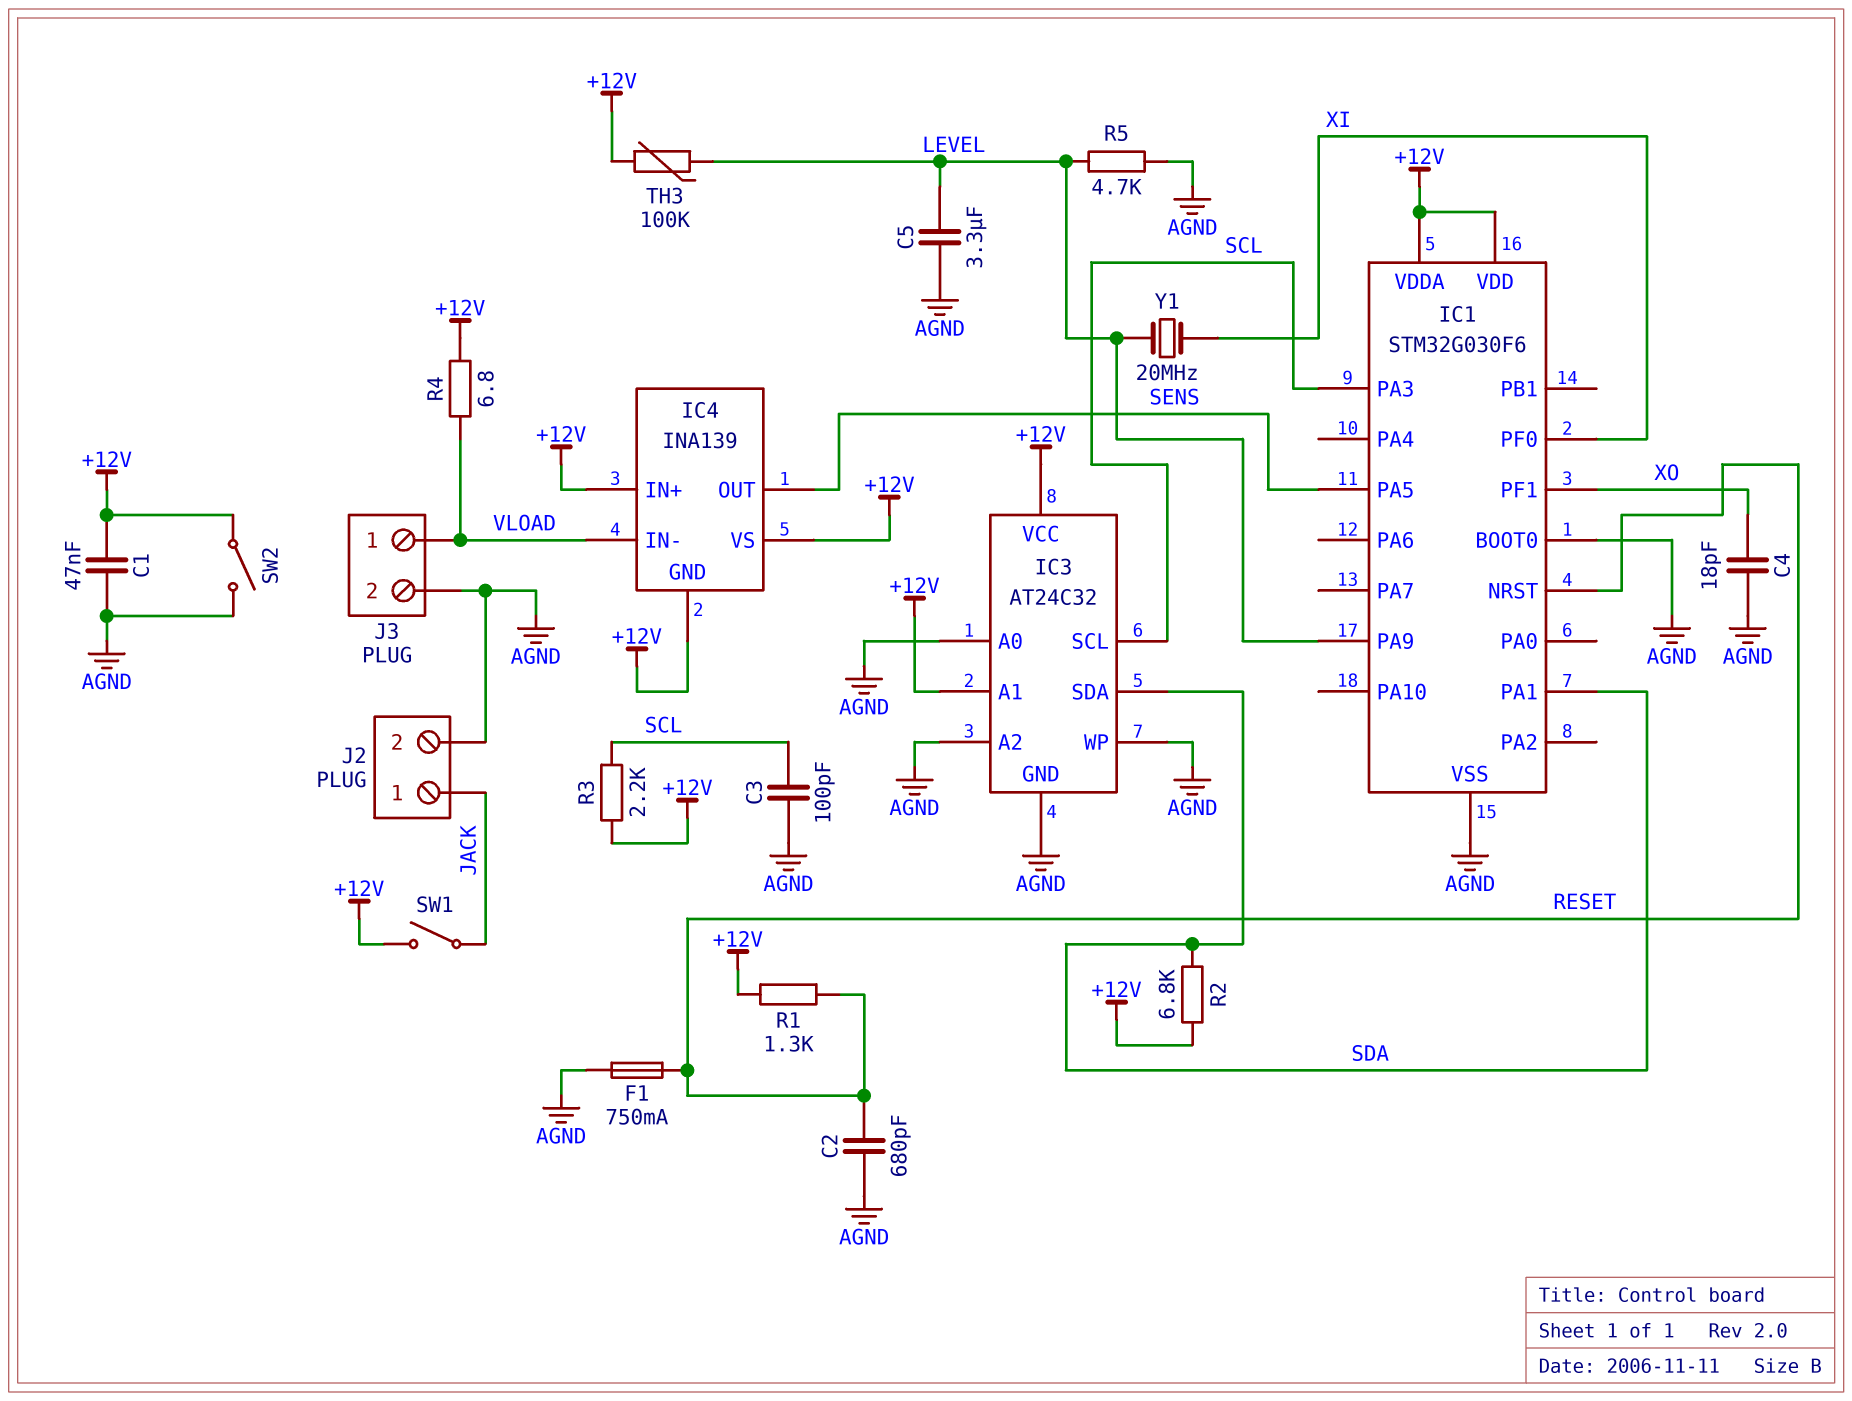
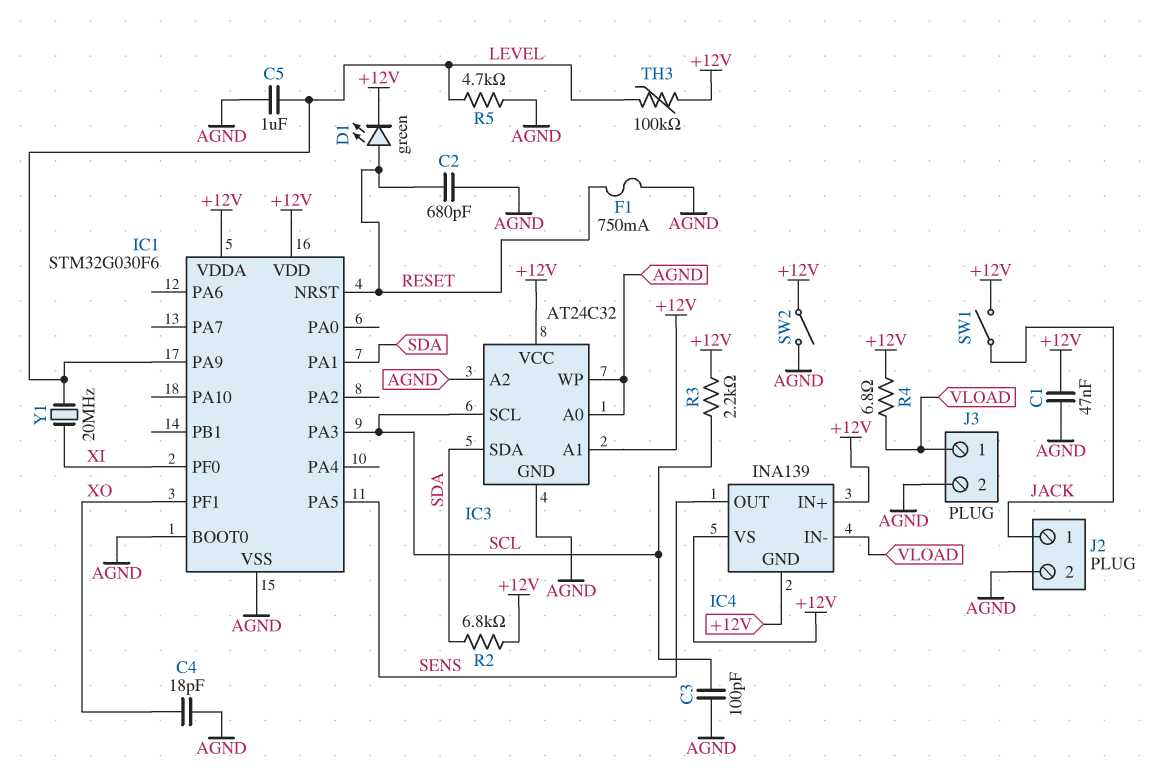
C5: 3.3uF (AGND, LEVEL) -> 1uF (AGND, LEVEL)
D1: none -> LED green (A RESET, K +12V)
R1: 1.3k (+12V, RESET) -> none

